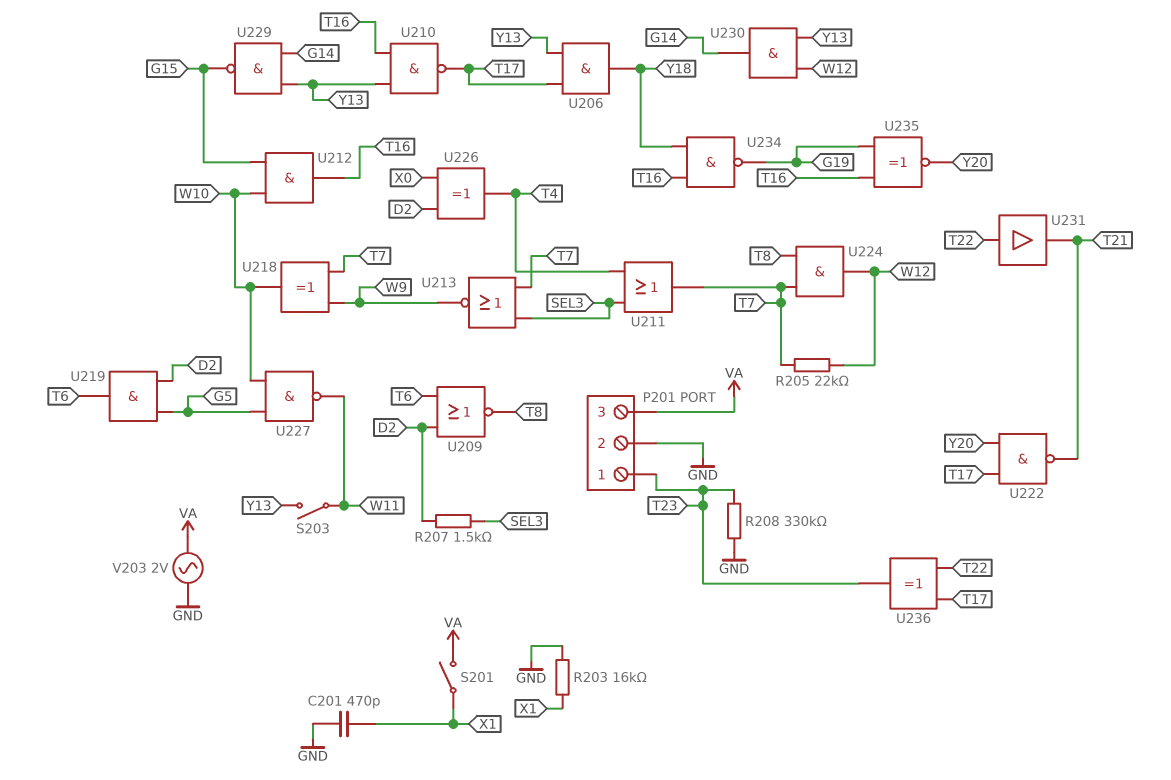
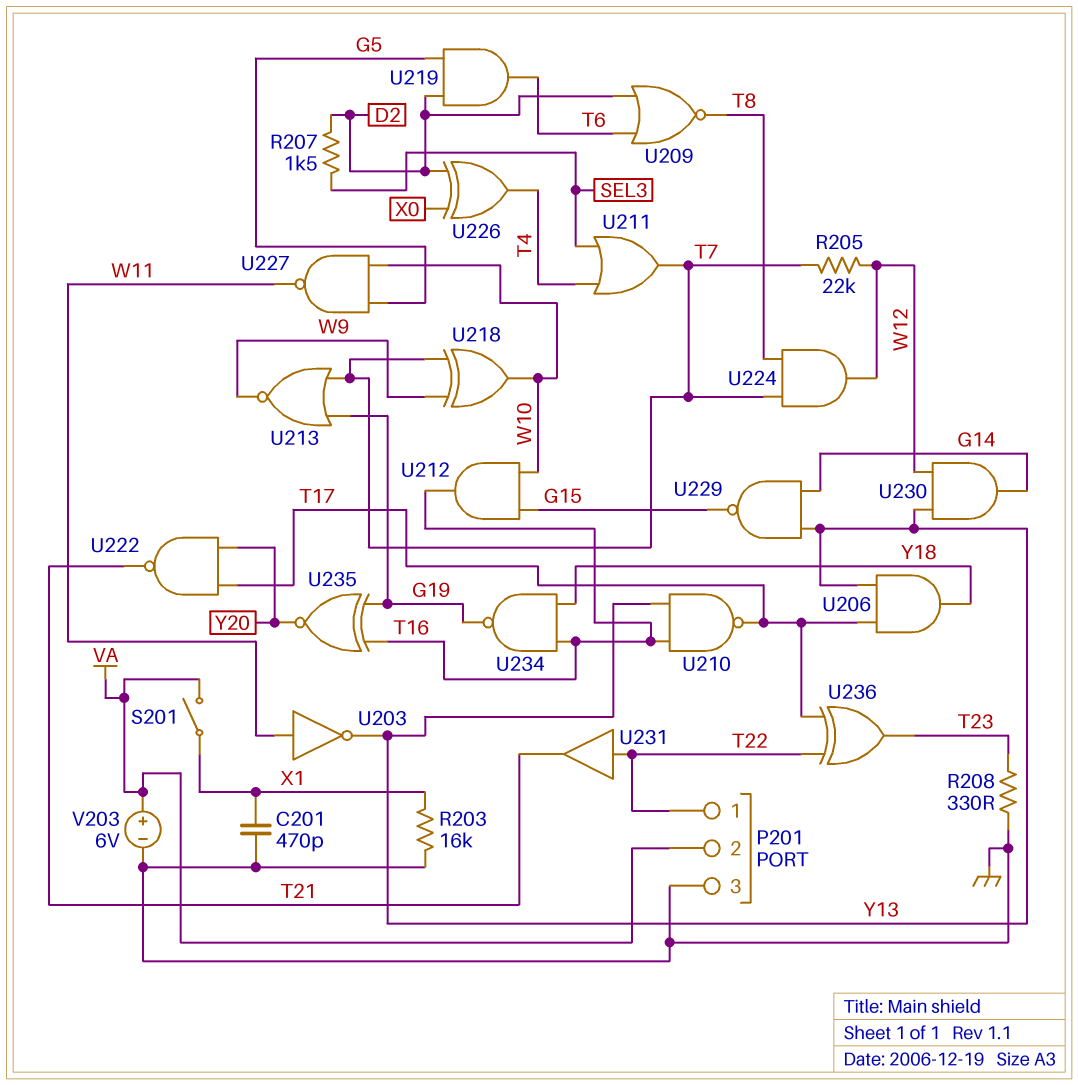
P201 pin 1: T23 -> T22
P201 pin 2: GND -> VA
P201 pin 3: VA -> GND
R208: 330k (GND, T23) -> 330 (GND, T23)
S203: switch (W11, Y13) -> none
U203: none -> NOT (in W11, out Y13)
U213: NOR (in SEL3, in T7, out W9) -> NOR (in G19, in T7, out W9)
V203: AC 2V (GND, VA) -> 6V (plus VA, minus GND)

